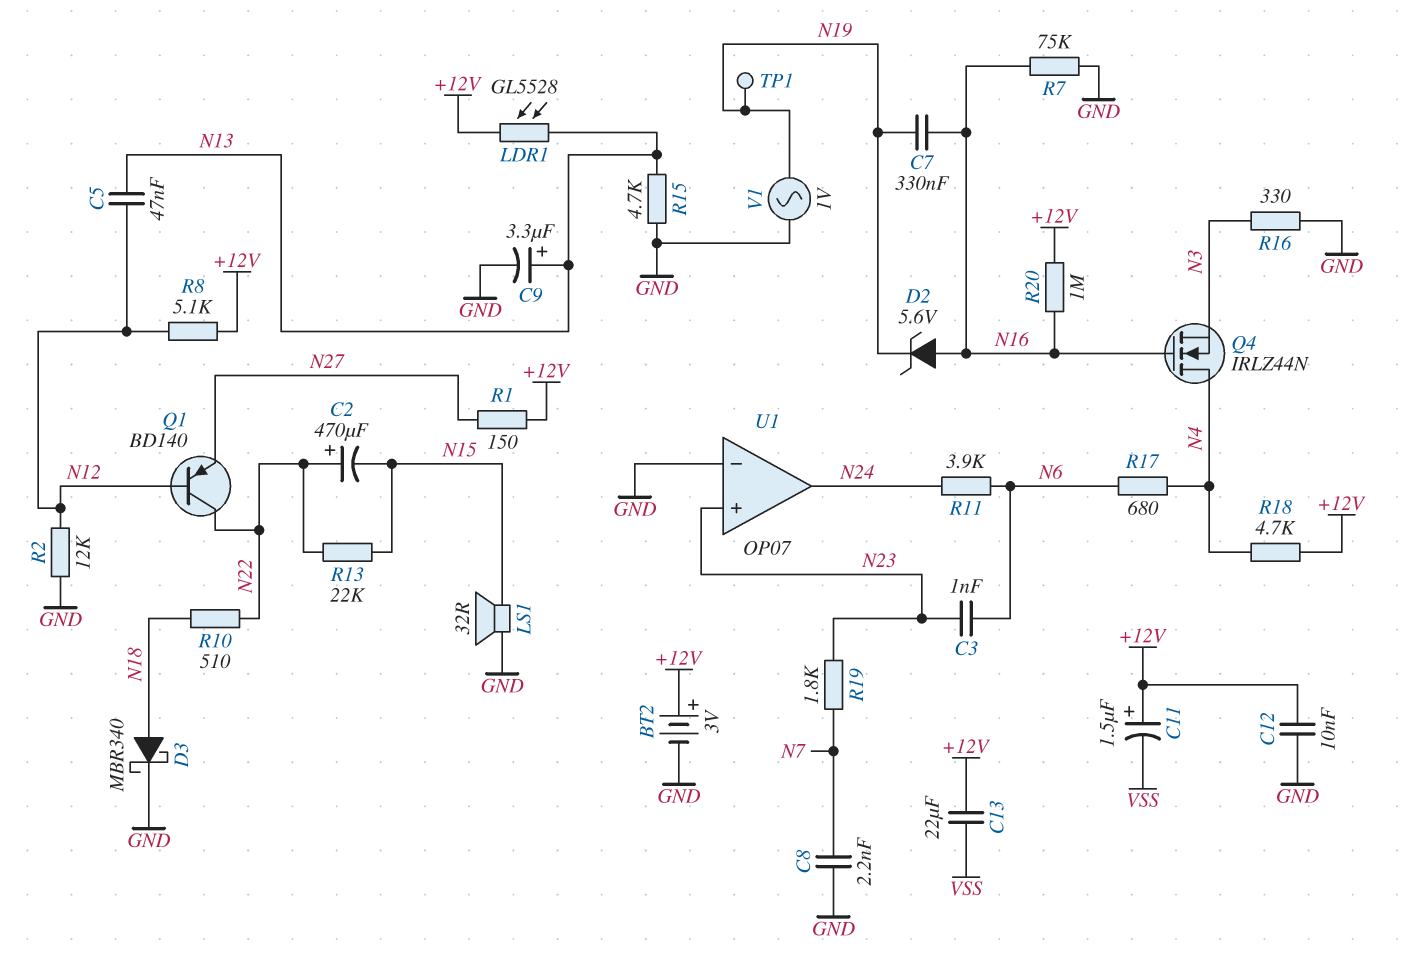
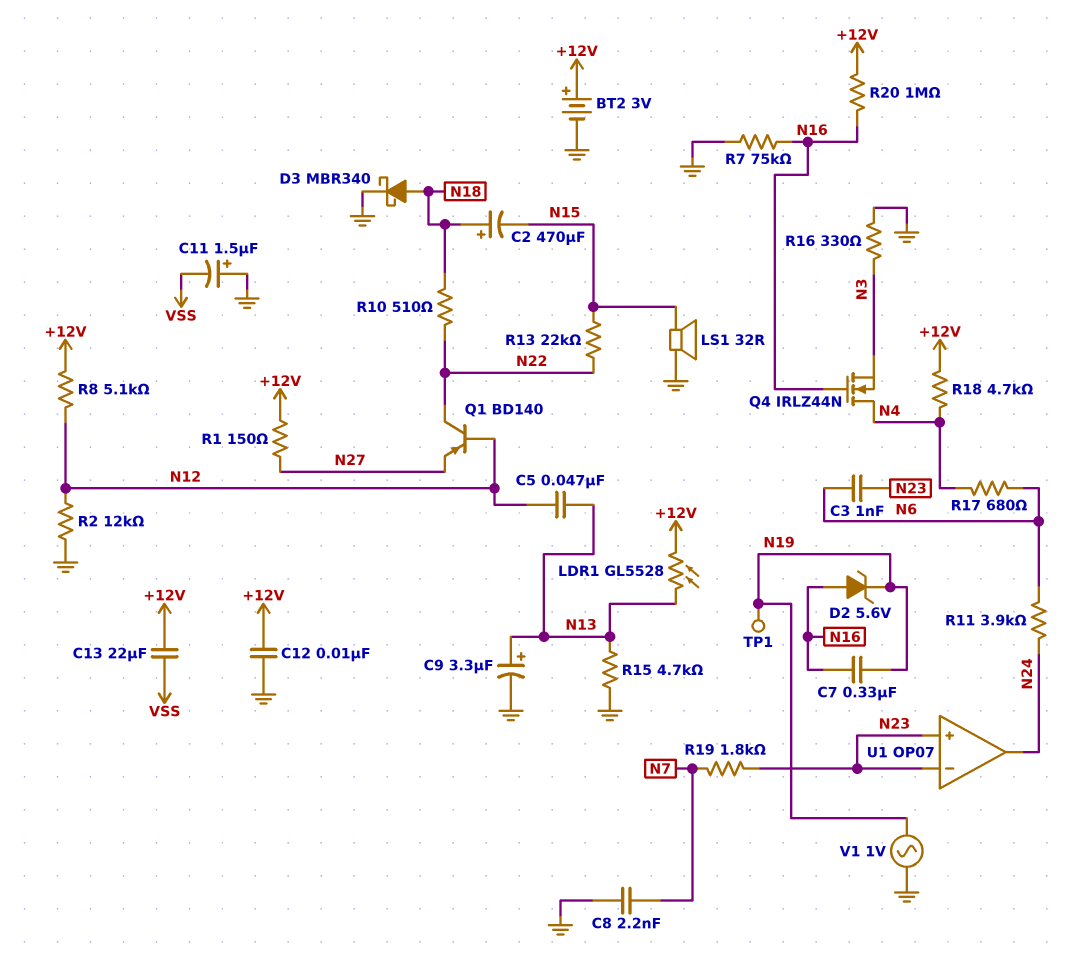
C2: 470uF (plus N22, minus N15) -> 470uF (plus N18, minus N15)
C11: 1.5uF (plus +12V, minus VSS) -> 1.5uF (plus GND, minus VSS)
U1 pin in-: GND -> N23

